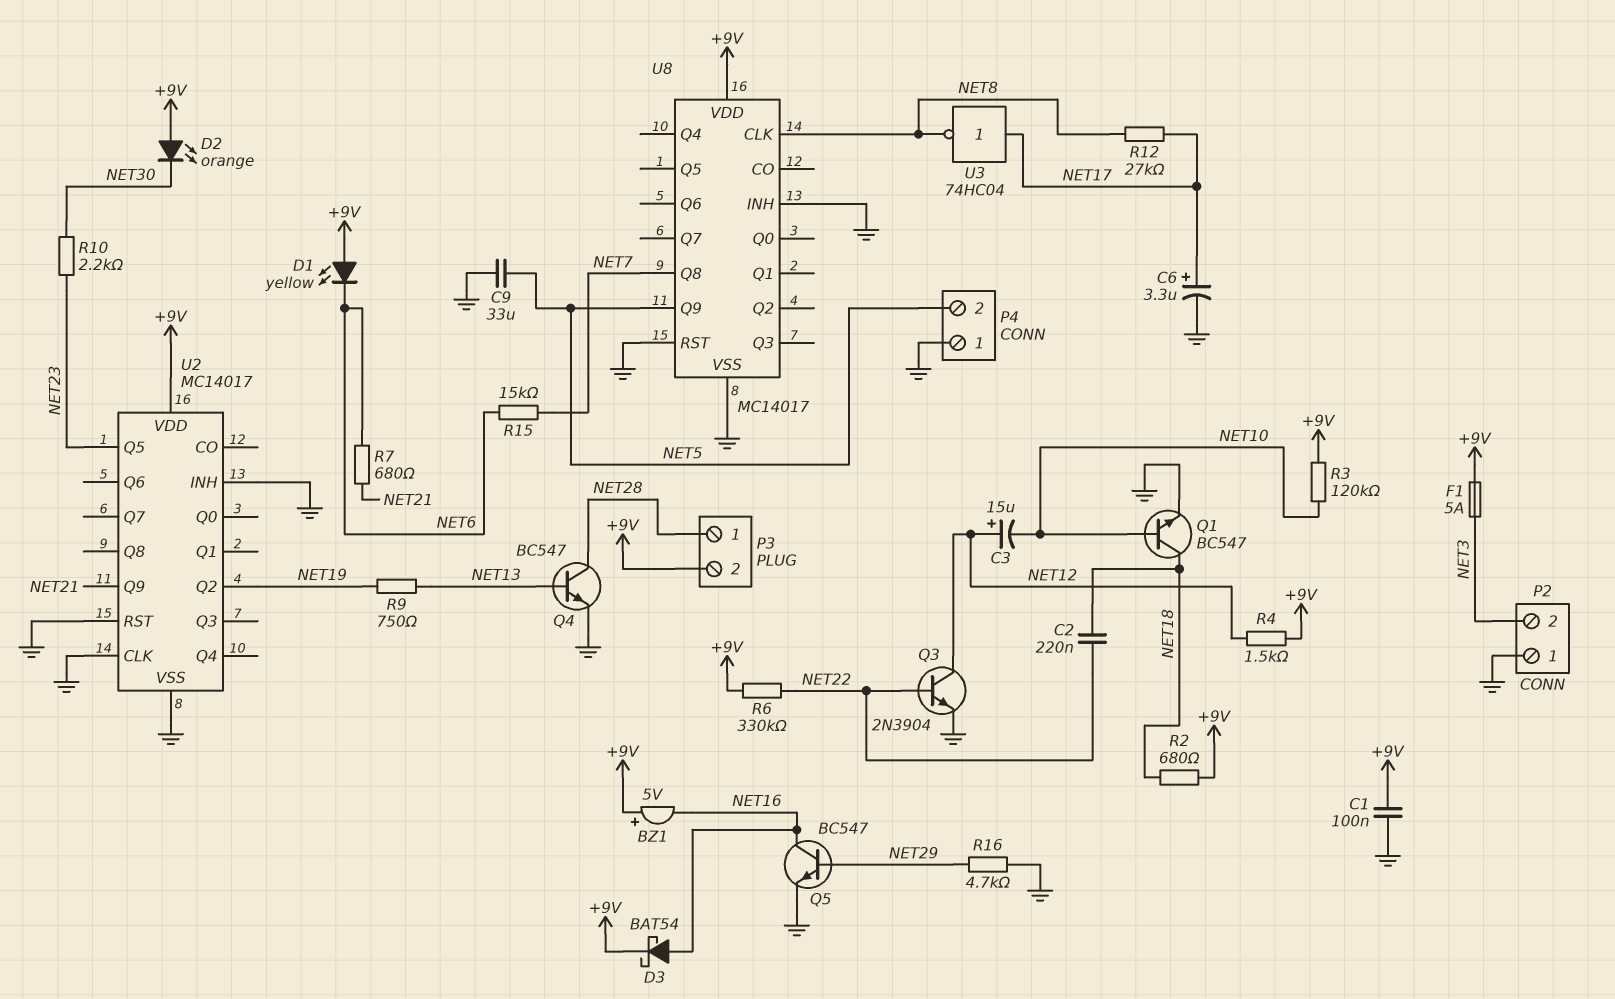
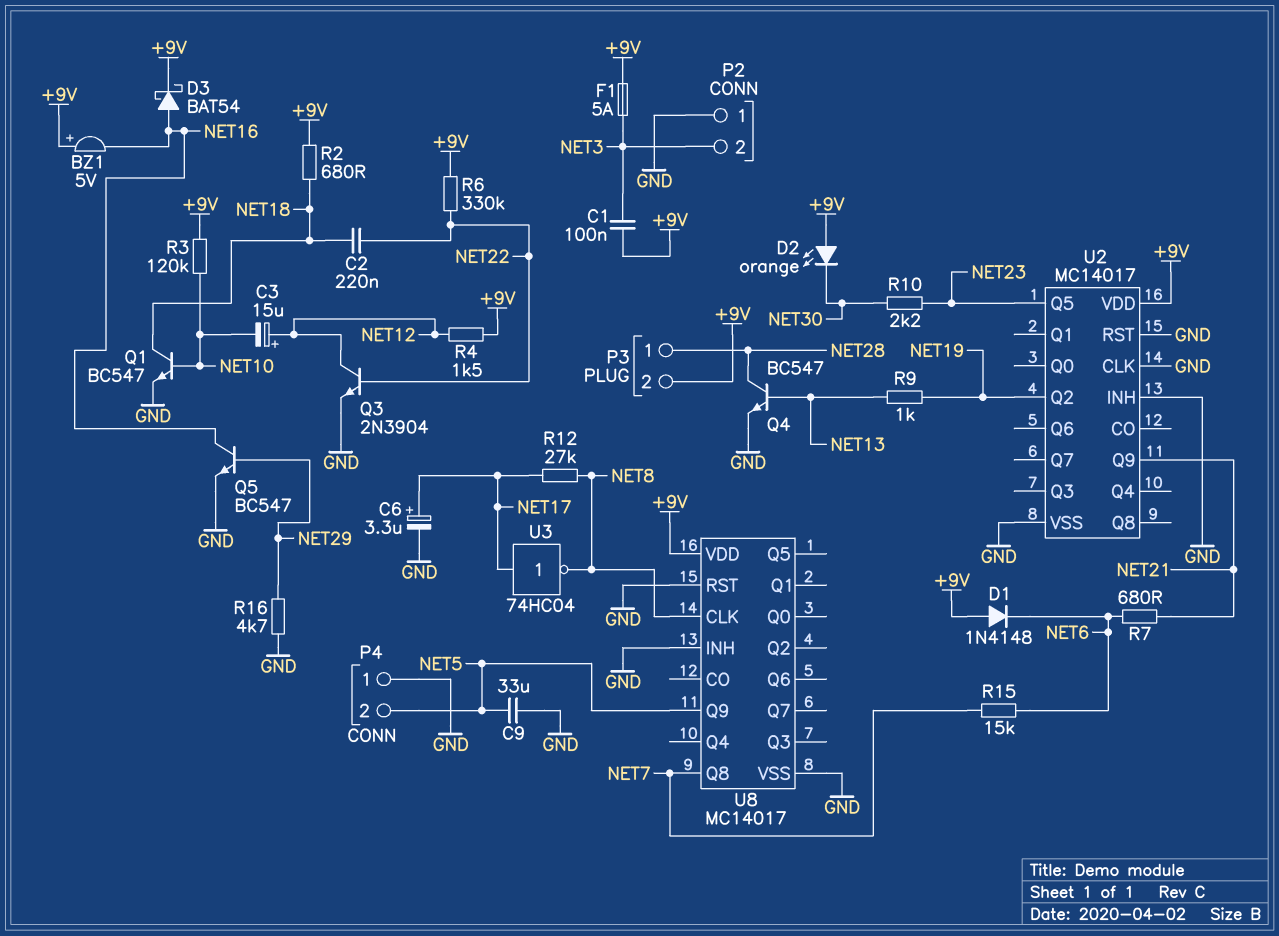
C1: 100nF (+9V, GND) -> 100nF (+9V, NET3)
D1: LED yellow (A +9V, K NET6) -> diode 1N4148 (A +9V, K NET6)
R9: 750 (NET13, NET19) -> 1k (NET13, NET19)

